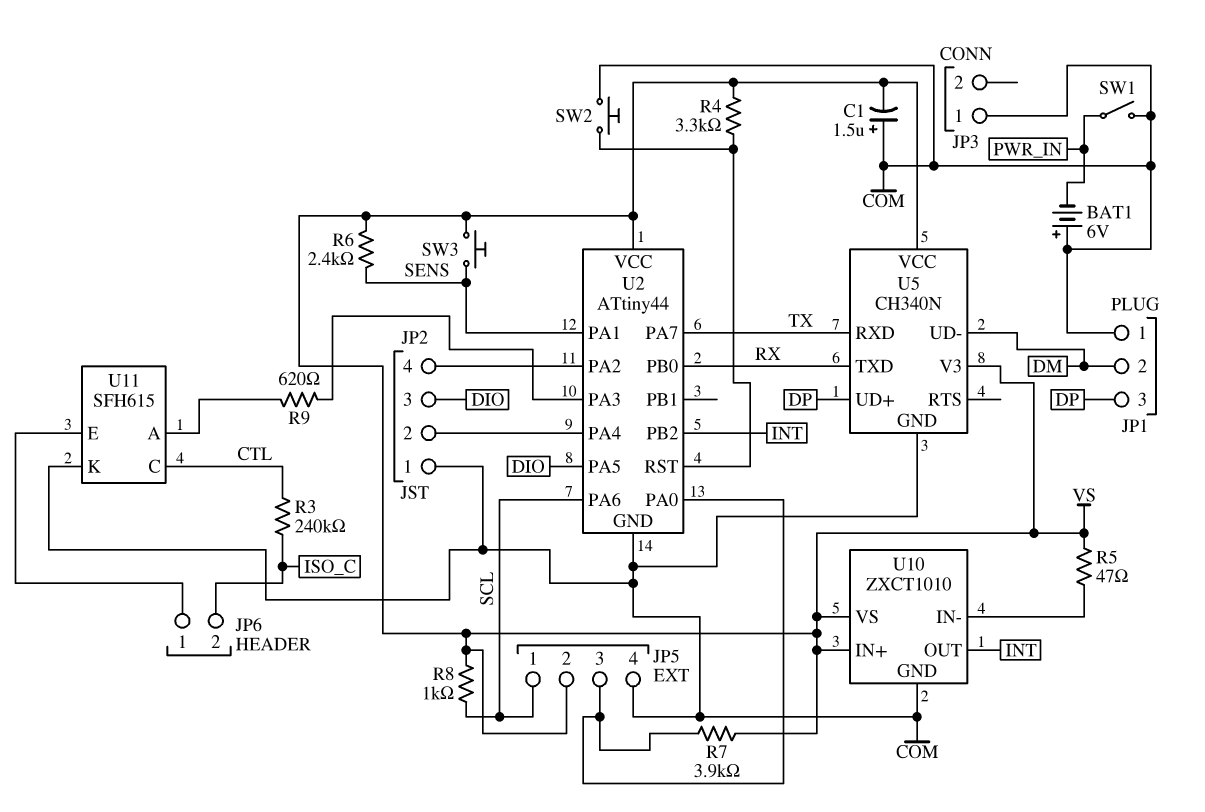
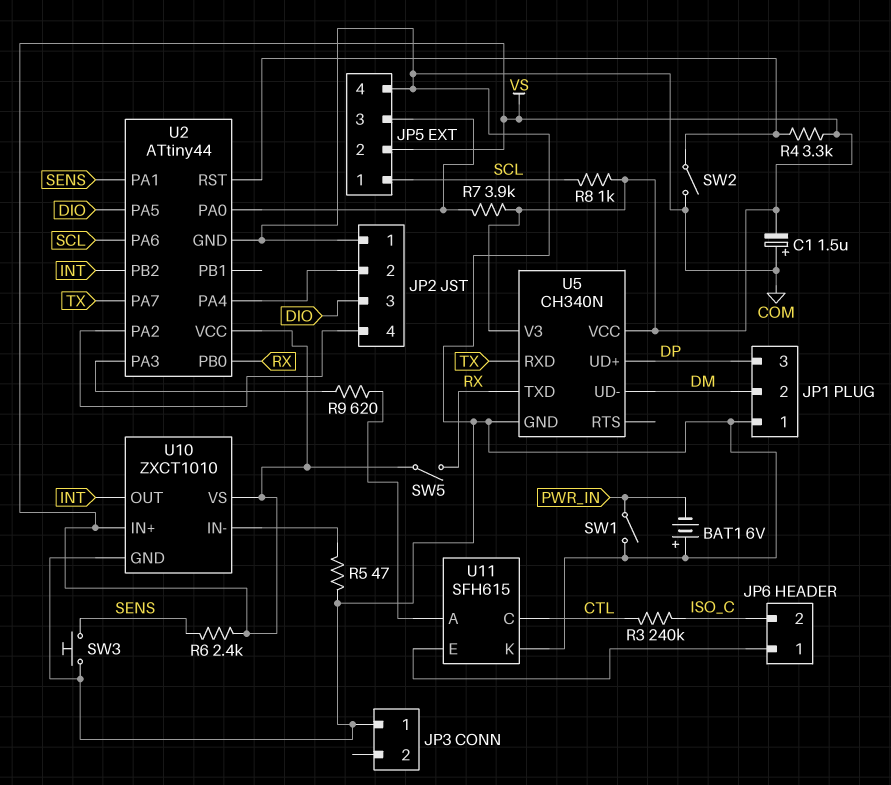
R5: 47 (U10/IN-, VS) -> 47 (COM, U10/IN-)
SW2: button (COM, U2/RST) -> switch (COM, U2/RST)
SW3: button (SENS, VS) -> button (COM, SENS)
SW5: none -> switch (RX, VS)

